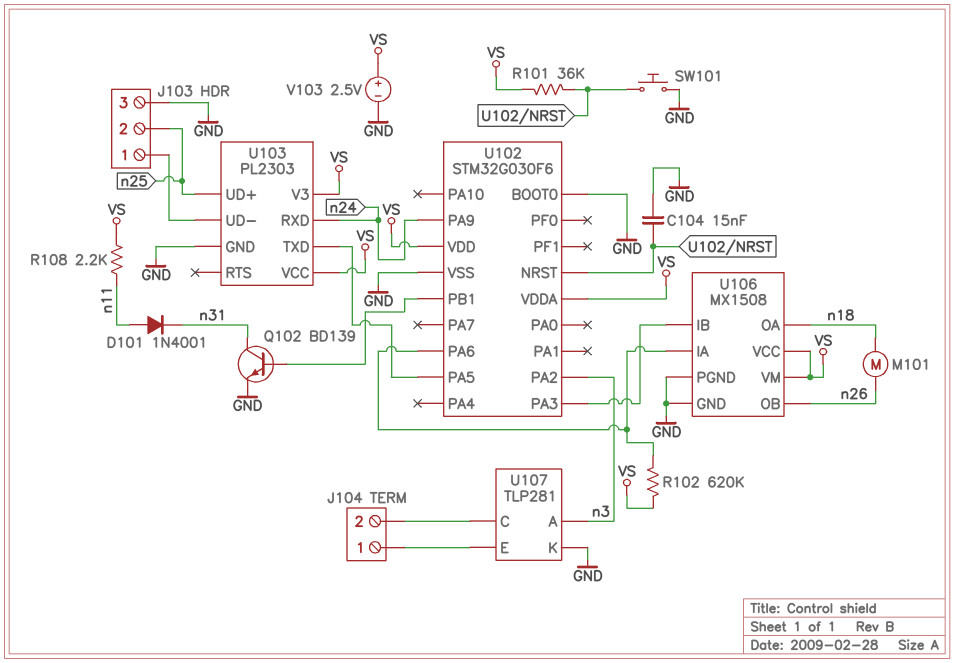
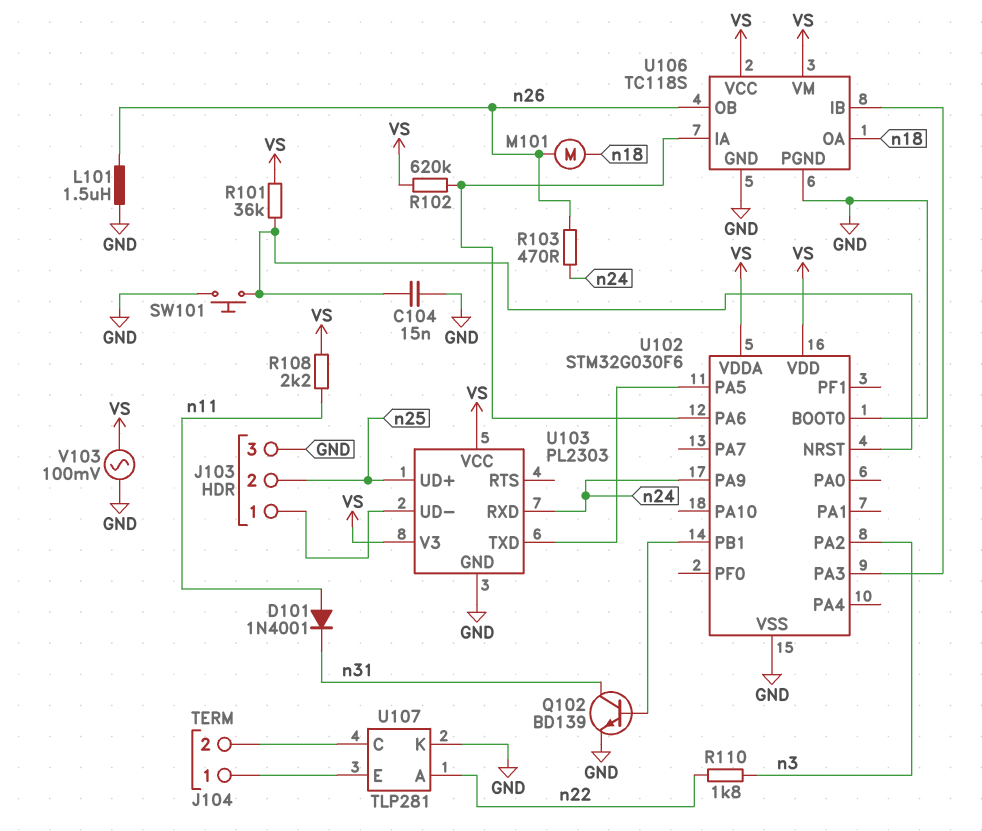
L101: none -> 1.5uH (GND, n26)
R103: none -> 470 (n24, n26)
R110: none -> 1.8k (n3, n22)
U106: MX1508 -> TC118S
U107 pin A: n3 -> n22
V103: 2.5V (plus VS, minus GND) -> AC 100mV (GND, VS)

